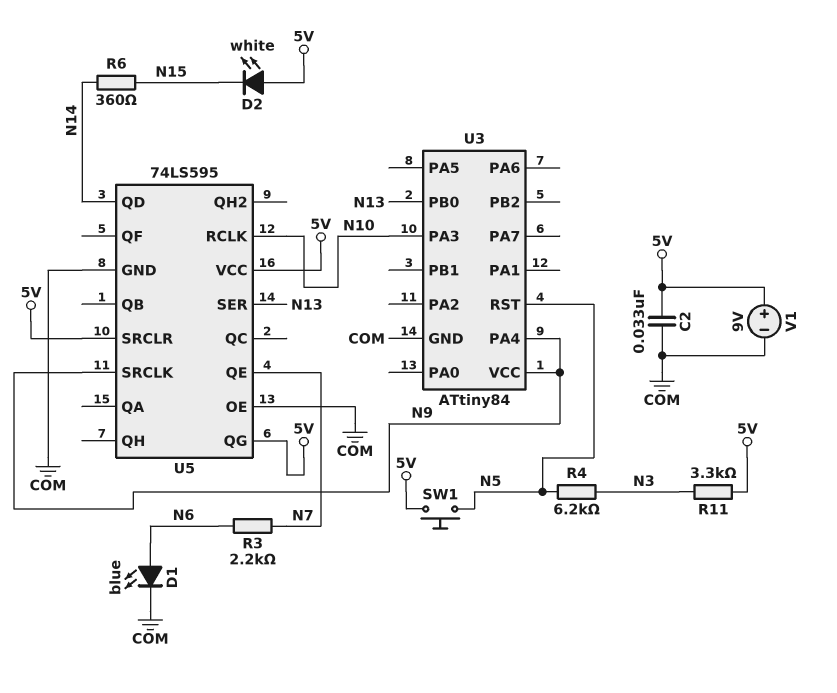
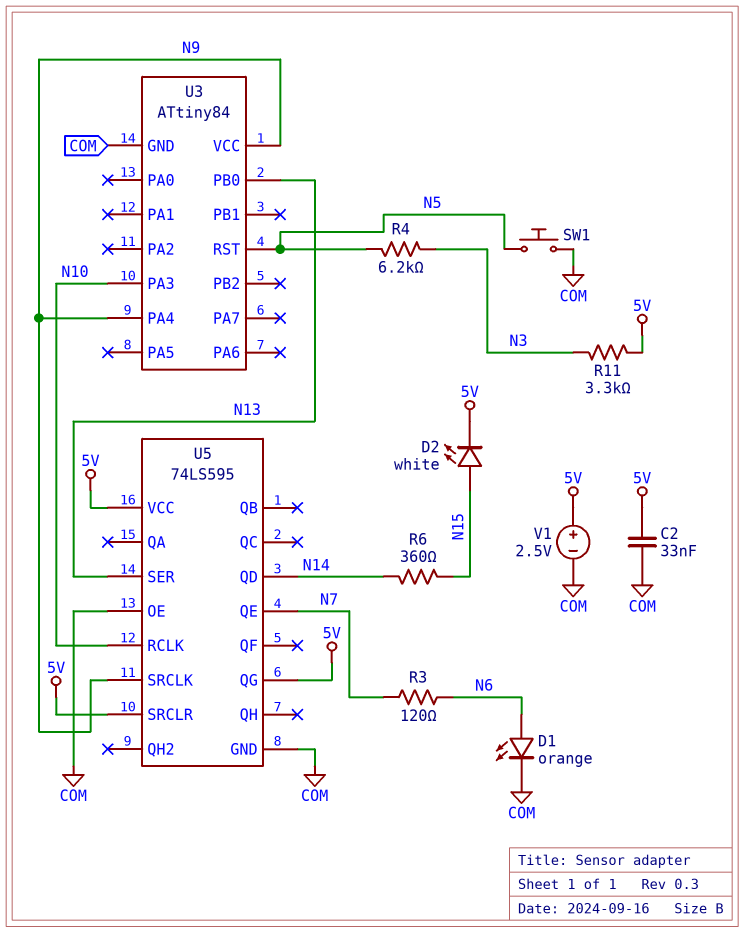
D1: LED blue (A N6, K COM) -> LED orange (A N6, K COM)
D2: LED white (A 5V, K N15) -> LED white (A N15, K 5V)
R3: 2.2k (N6, N7) -> 120 (N6, N7)
SW1: button (5V, N5) -> button (COM, N5)
V1: 9V (plus 5V, minus COM) -> 2.5V (plus 5V, minus COM)

